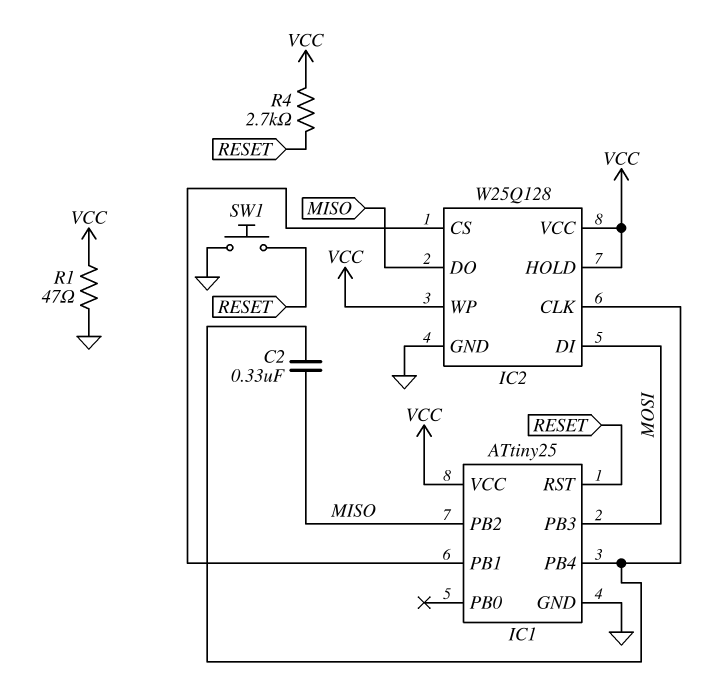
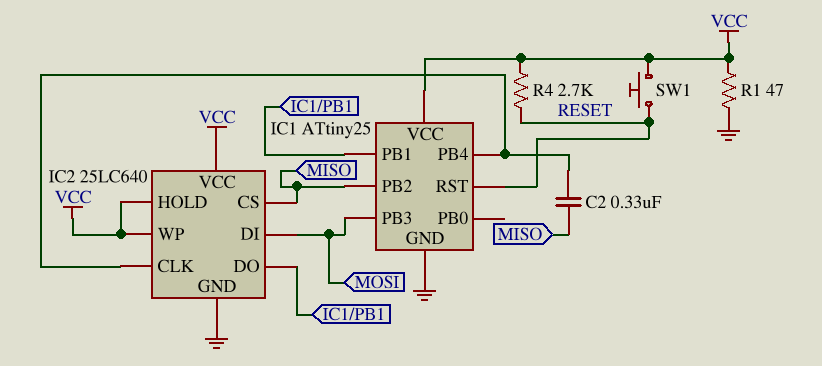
IC2: W25Q128 -> 25LC640
IC2 pin CS: IC1/PB1 -> MISO
IC2 pin DO: MISO -> IC1/PB1
SW1: button (GND, RESET) -> button (RESET, VCC)

